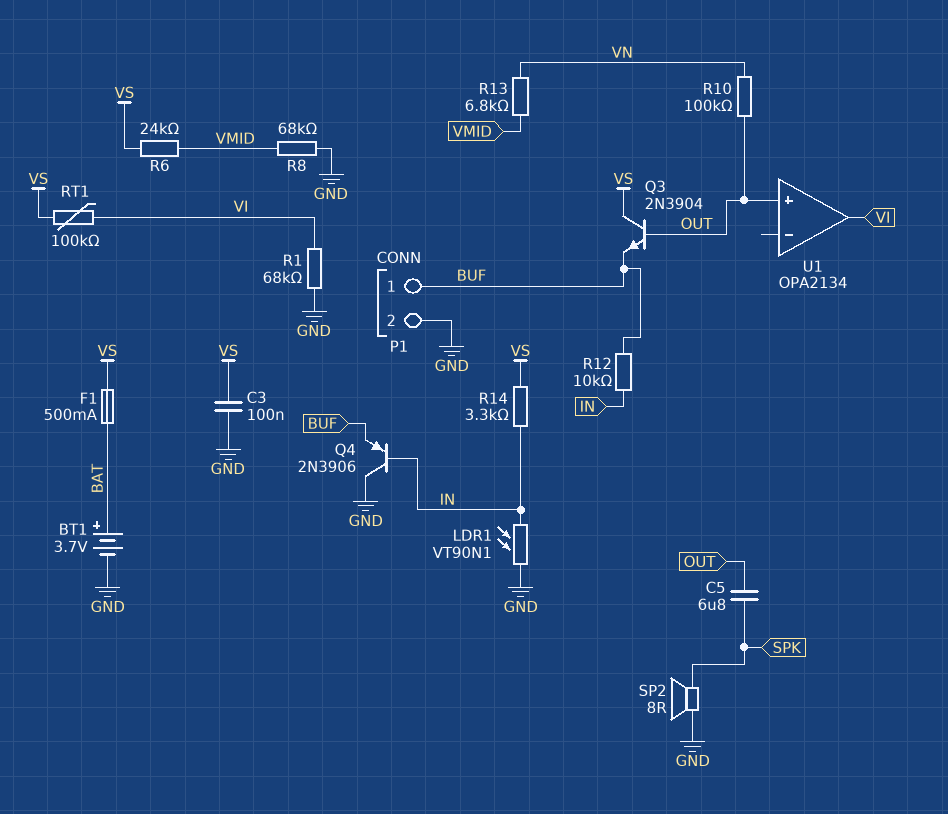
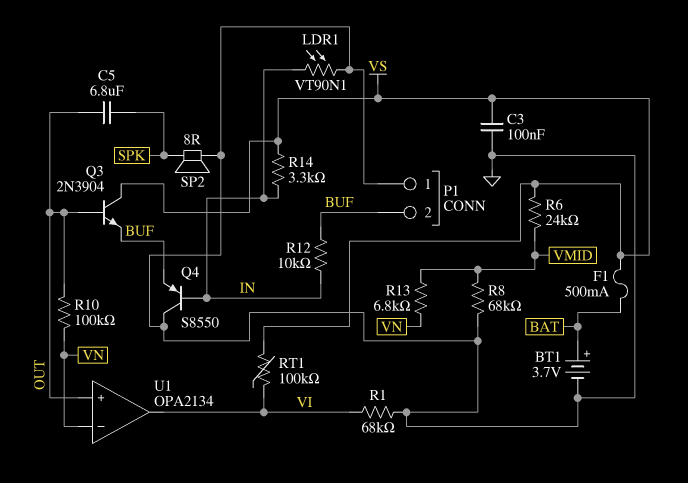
P1 pin 1: BUF -> GND
P1 pin 2: GND -> BUF
Q4: PNP 2N3906 (B IN, C GND, E BUF) -> PNP S8550 (B IN, C GND, E BUF)
U1 pin in-: none -> VN

